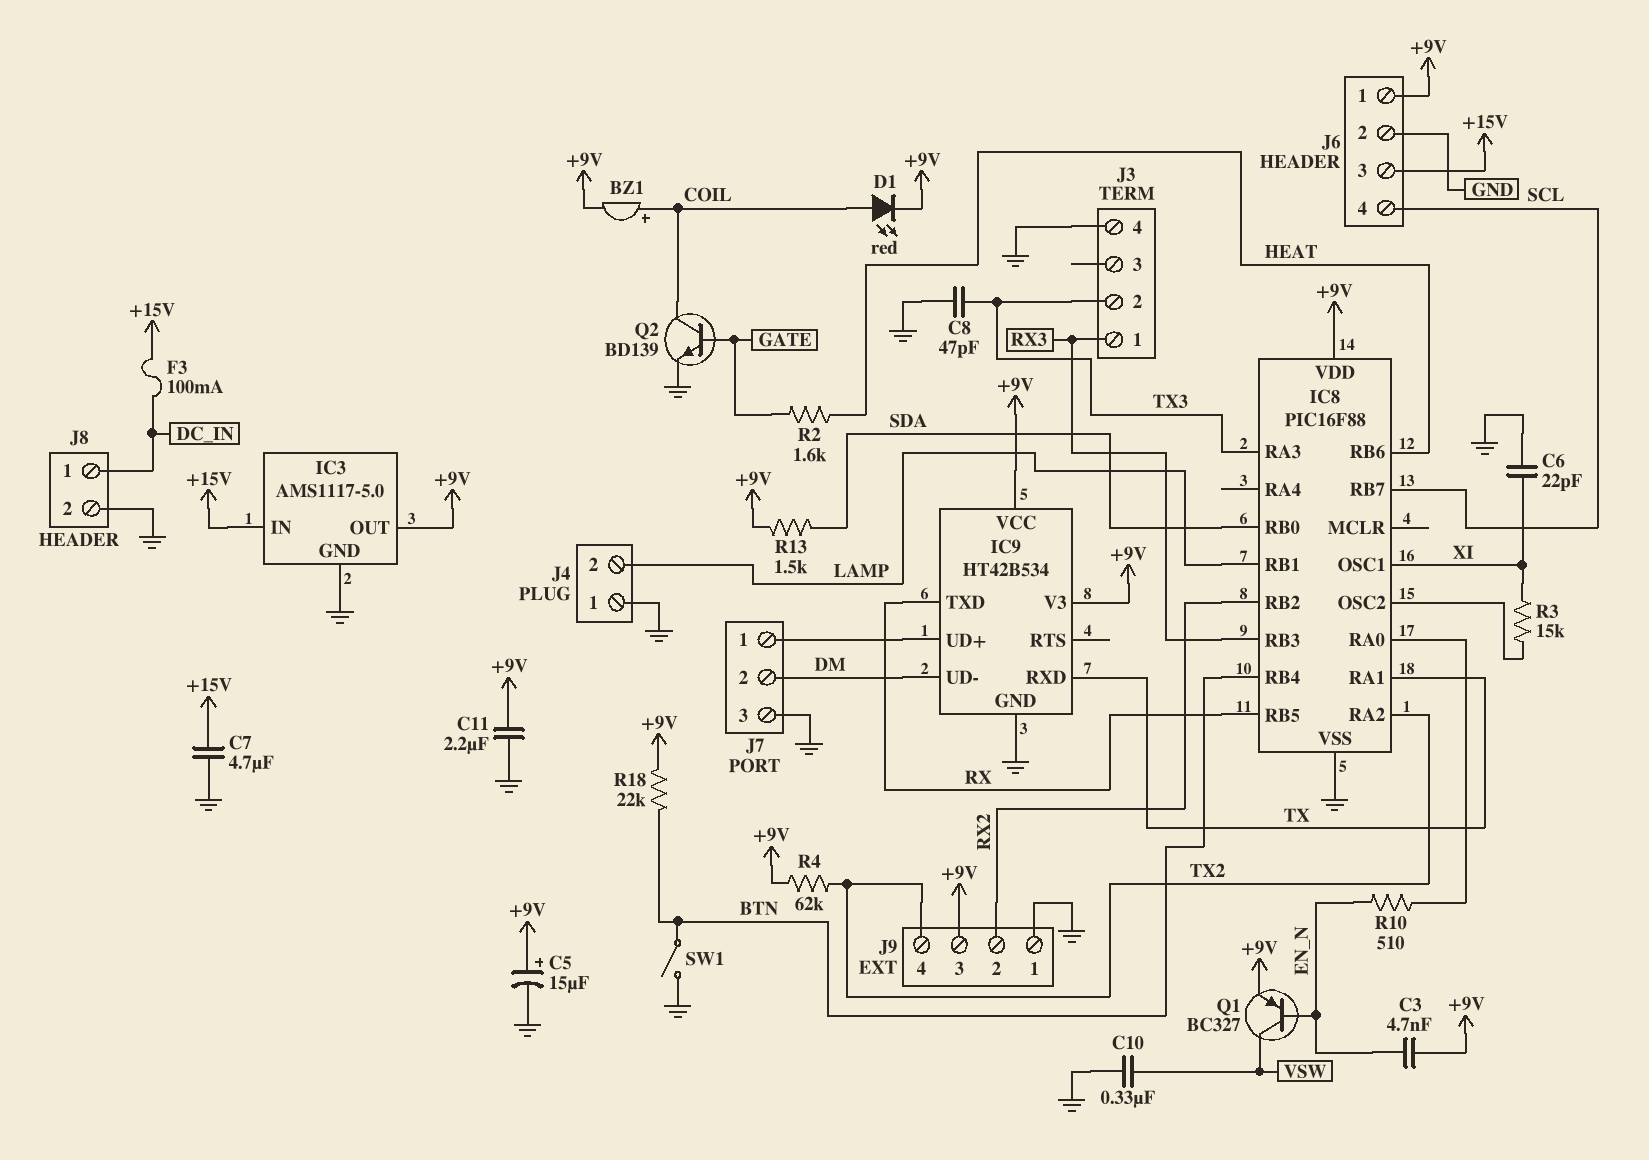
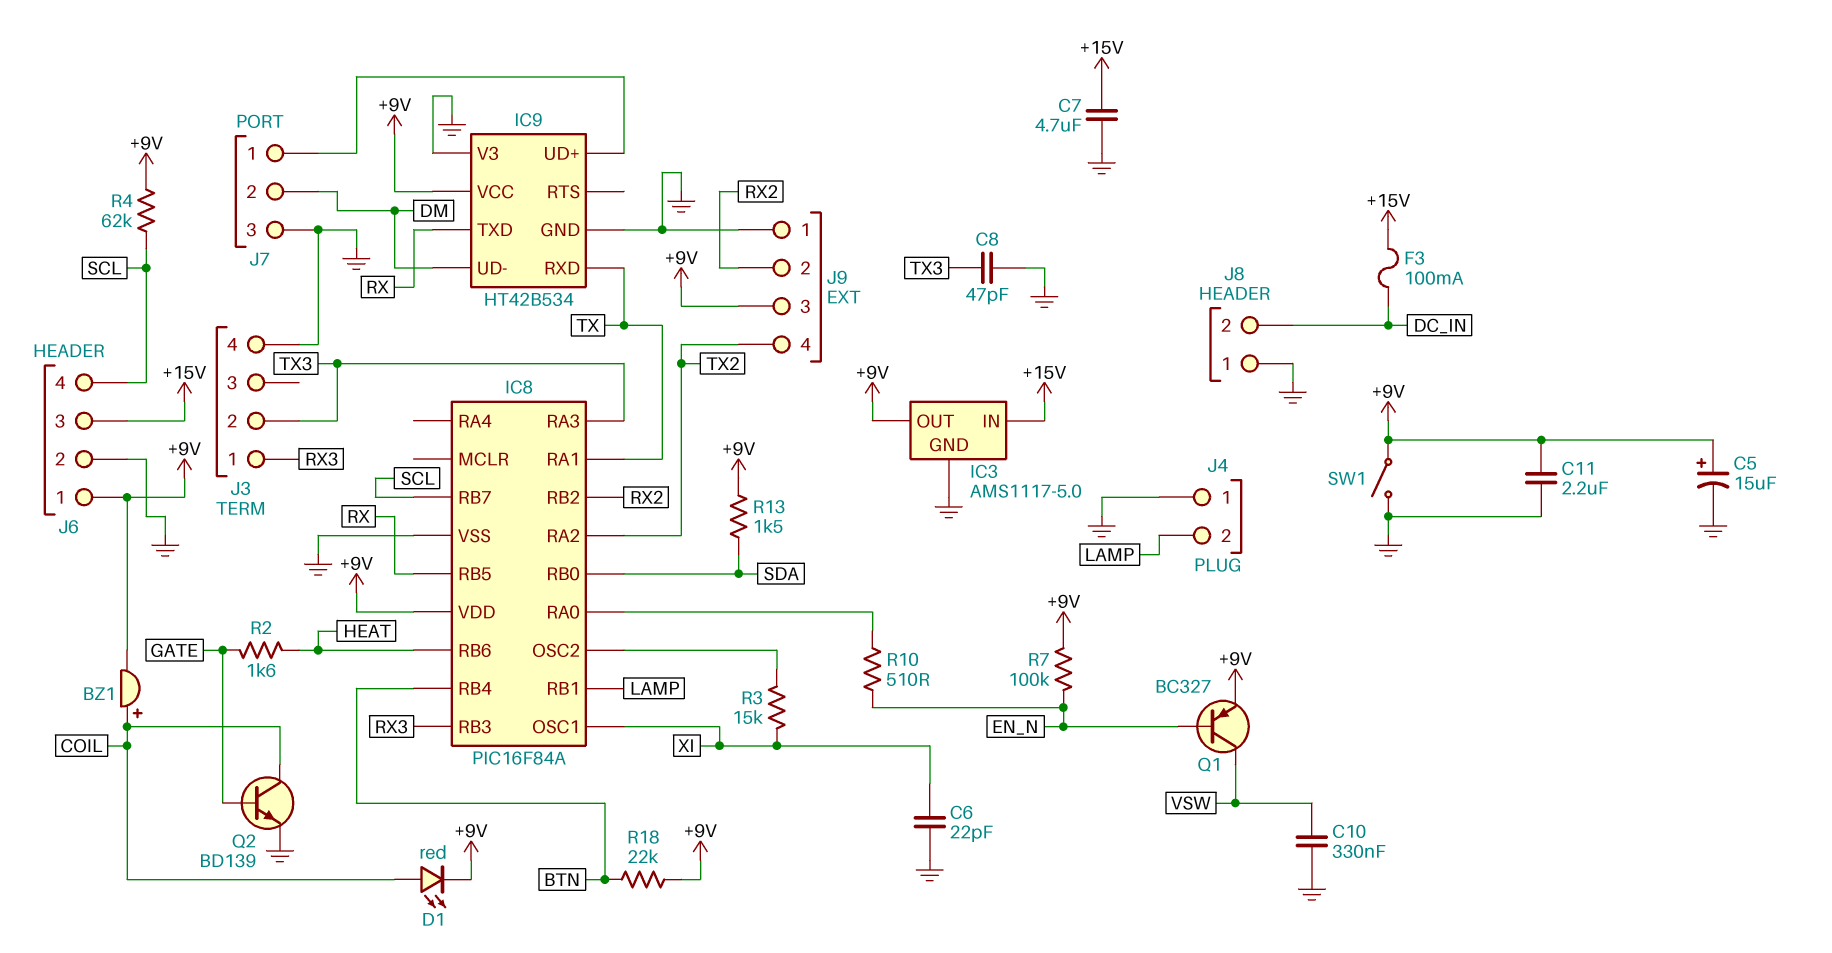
C3: 4.7nF (+9V, EN_N) -> none
IC8: PIC16F88 -> PIC16F84A
IC9 pin V3: +9V -> GND
J8 pin 1: DC_IN -> GND
J8 pin 2: GND -> DC_IN
R4: 62k (+9V, TX2) -> 62k (+9V, SCL)
R7: none -> 100k (+9V, EN_N)
SW1: switch (BTN, GND) -> switch (+9V, GND)

